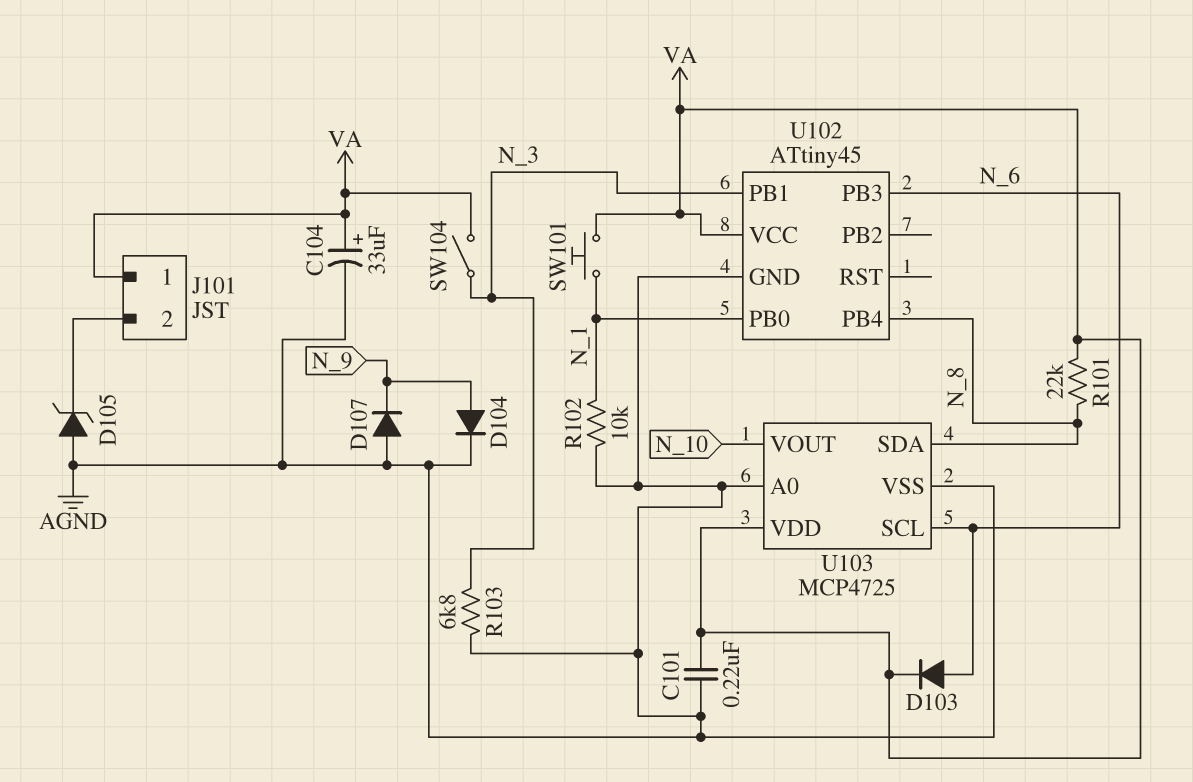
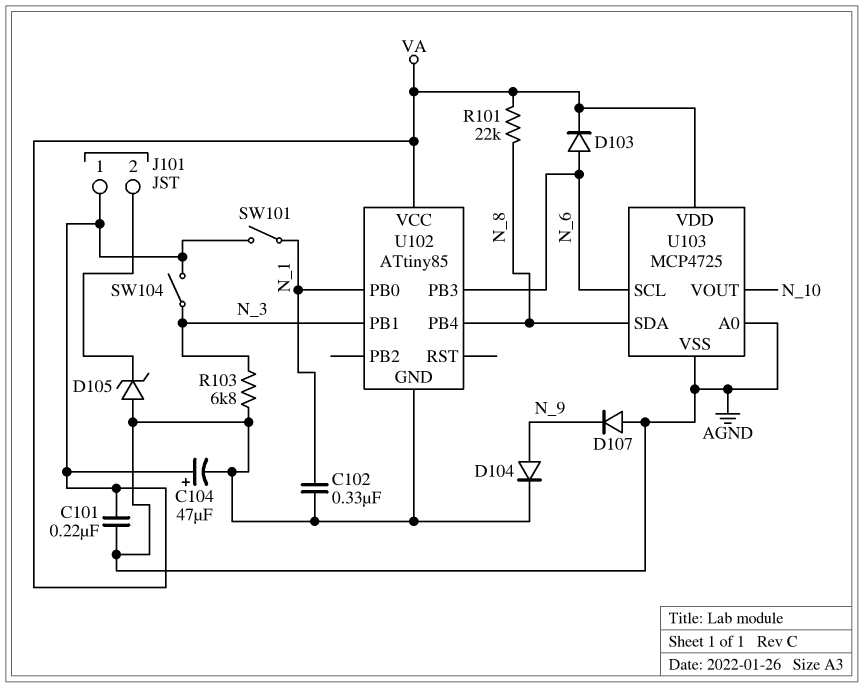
C102: none -> 330nF (AGND, N_1)
C104: 33uF (plus VA, minus AGND) -> 47uF (plus VA, minus AGND)
R102: 10k (AGND, N_1) -> none
SW101: button (N_1, VA) -> switch (N_1, VA)
U102: ATtiny45 -> ATtiny85

